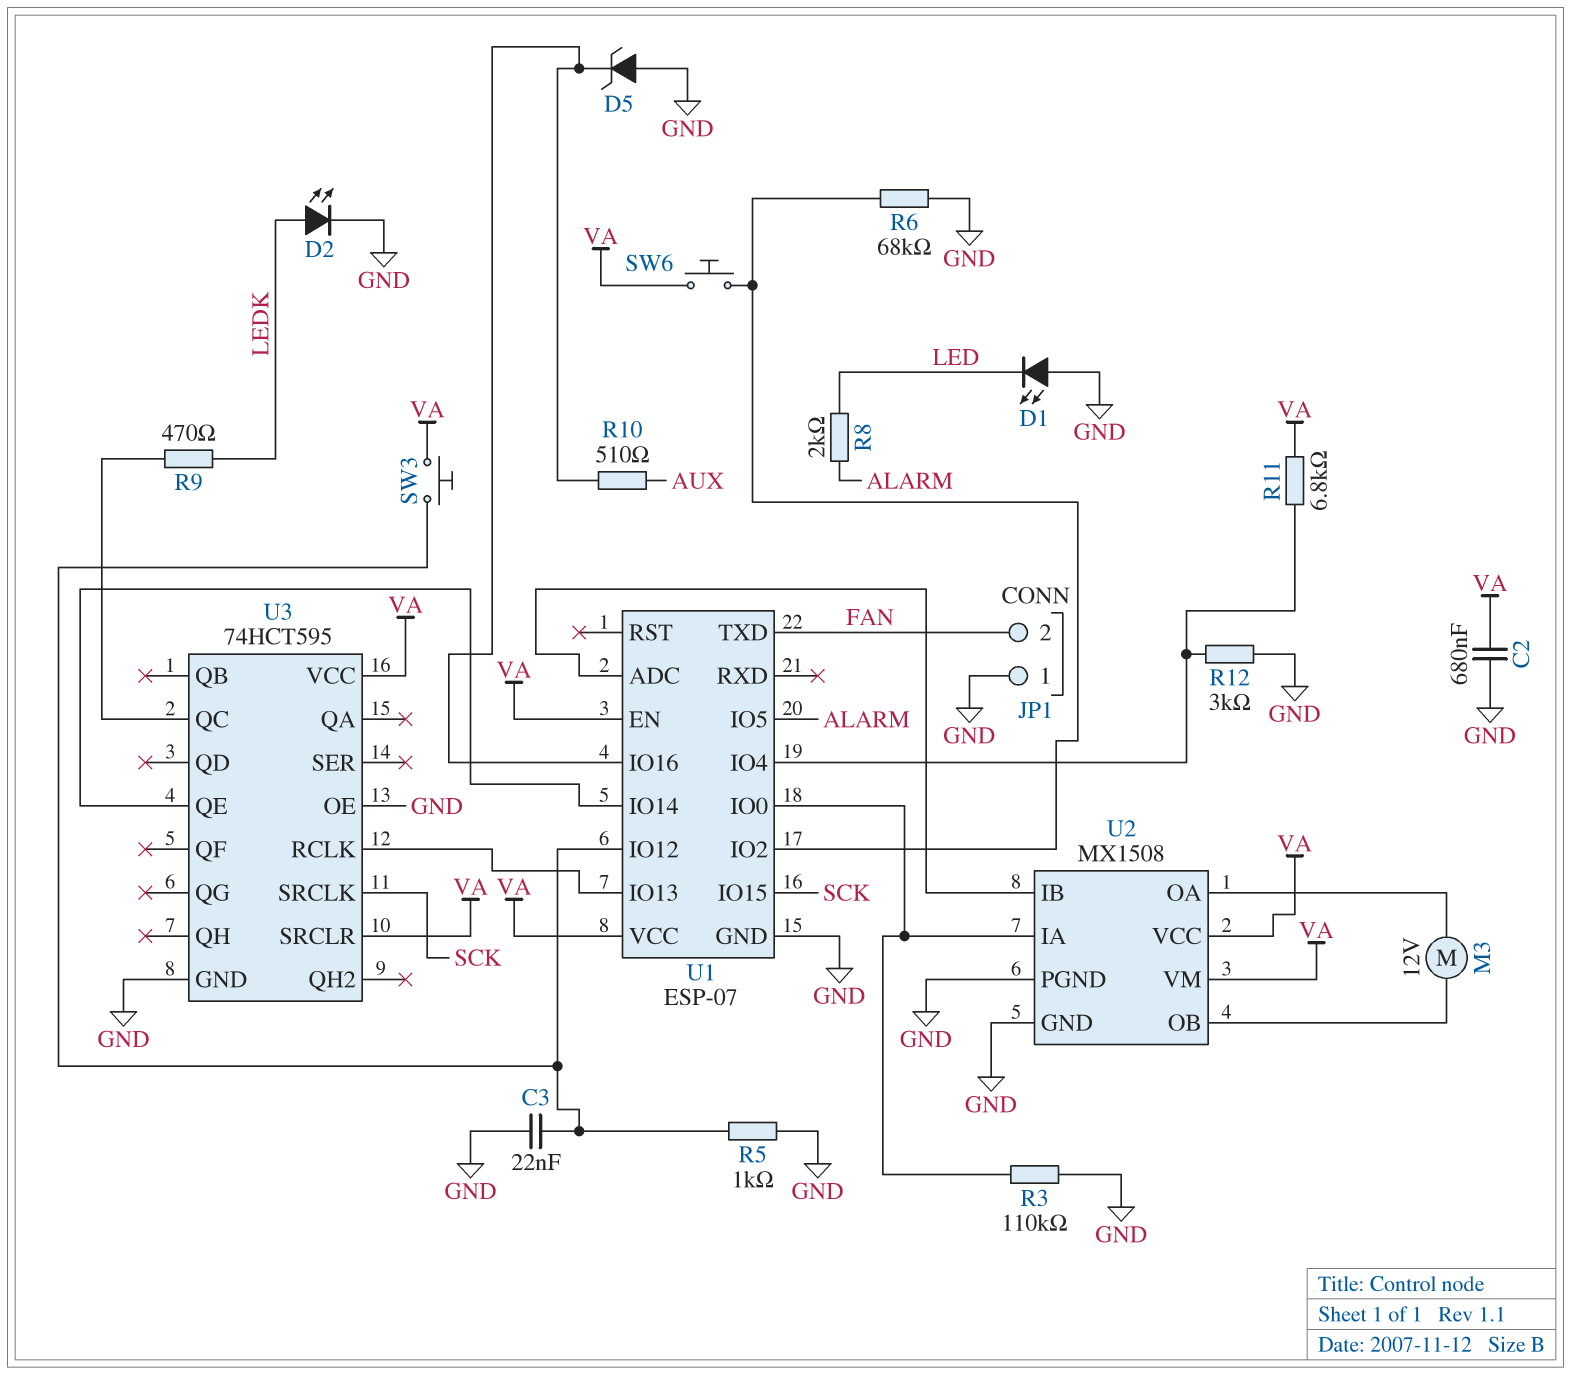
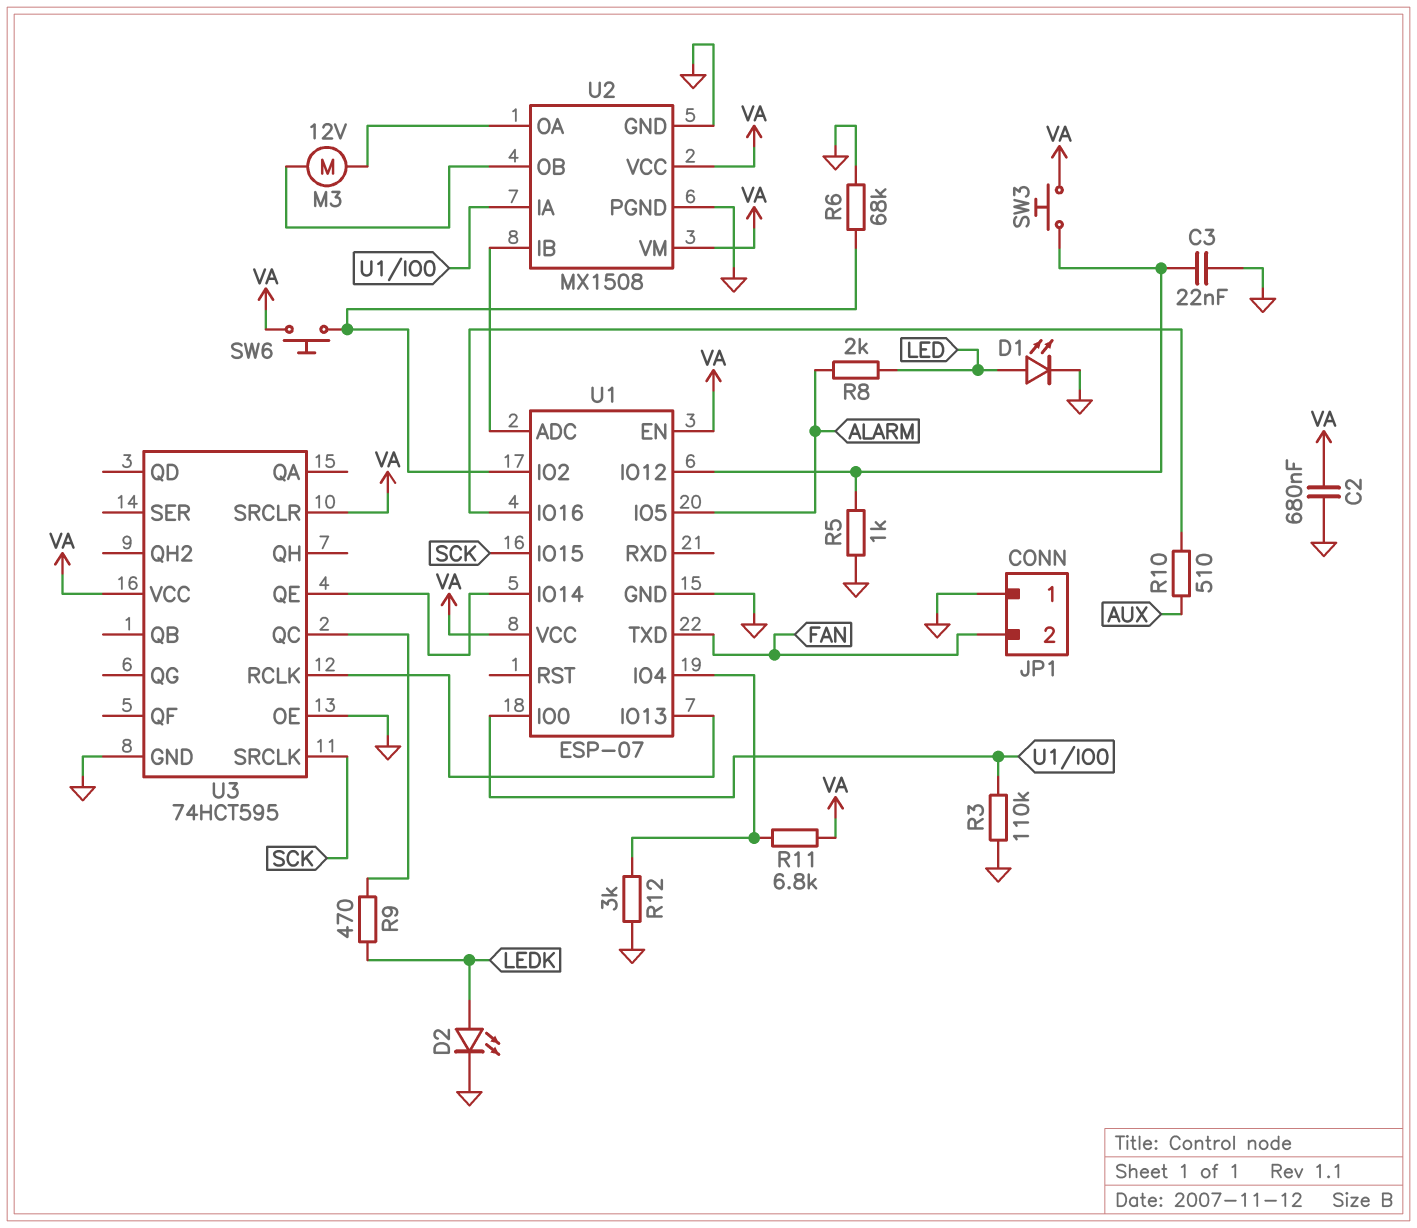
D1: LED (A GND, K LED) -> LED (A LED, K GND)
D5: zener (A GND, K U1/IO16) -> none

